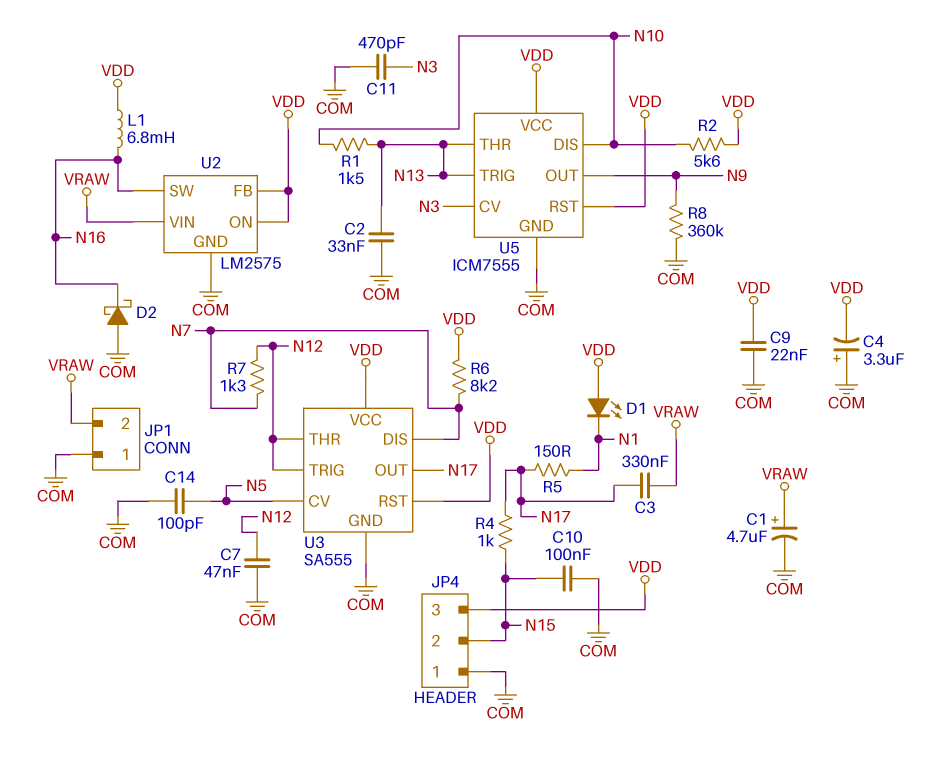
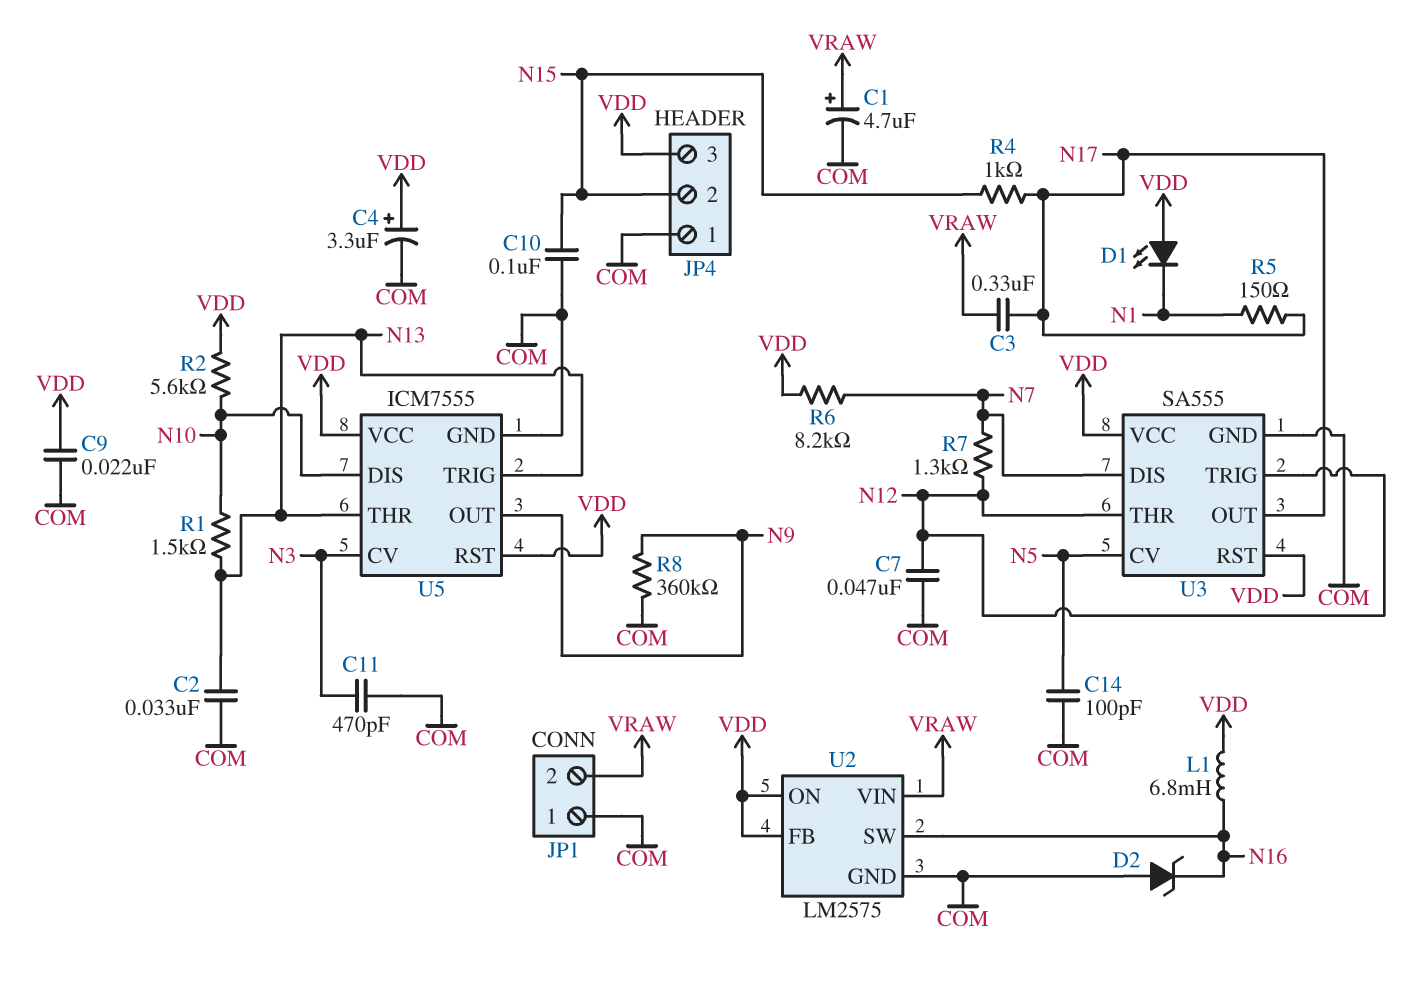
C4: 3.3uF (plus COM, minus VDD) -> 3.3uF (plus VDD, minus COM)
D2: schottky (A COM, K N16) -> zener (A COM, K N16)

